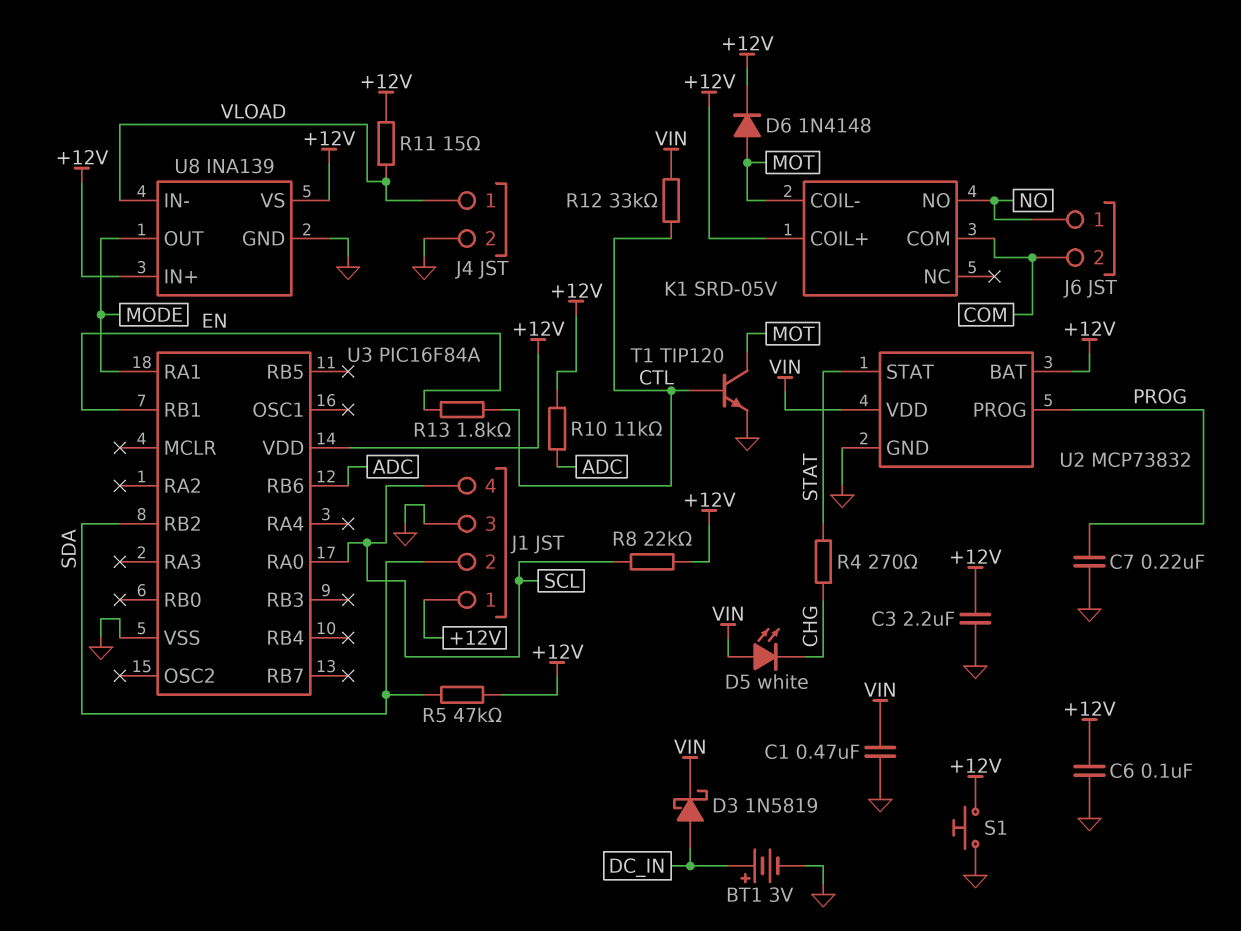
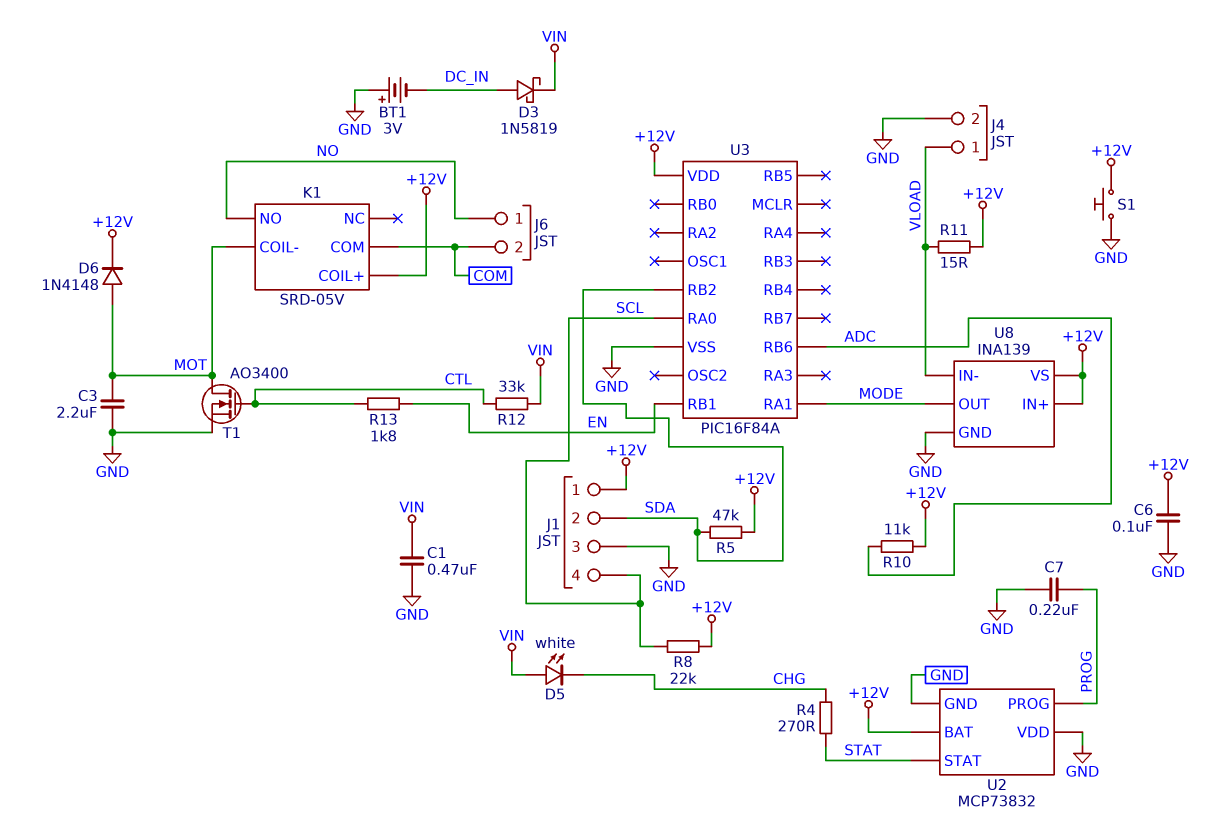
BT1: 3V (plus DC_IN, minus GND) -> 3V (plus GND, minus DC_IN)
C3: 2.2uF (+12V, GND) -> 2.2uF (GND, MOT)
T1: NPN TIP120 (B CTL, C MOT, E GND) -> NMOS AO3400 (G CTL, D MOT, S GND)
U2 pin VDD: VIN -> GND

